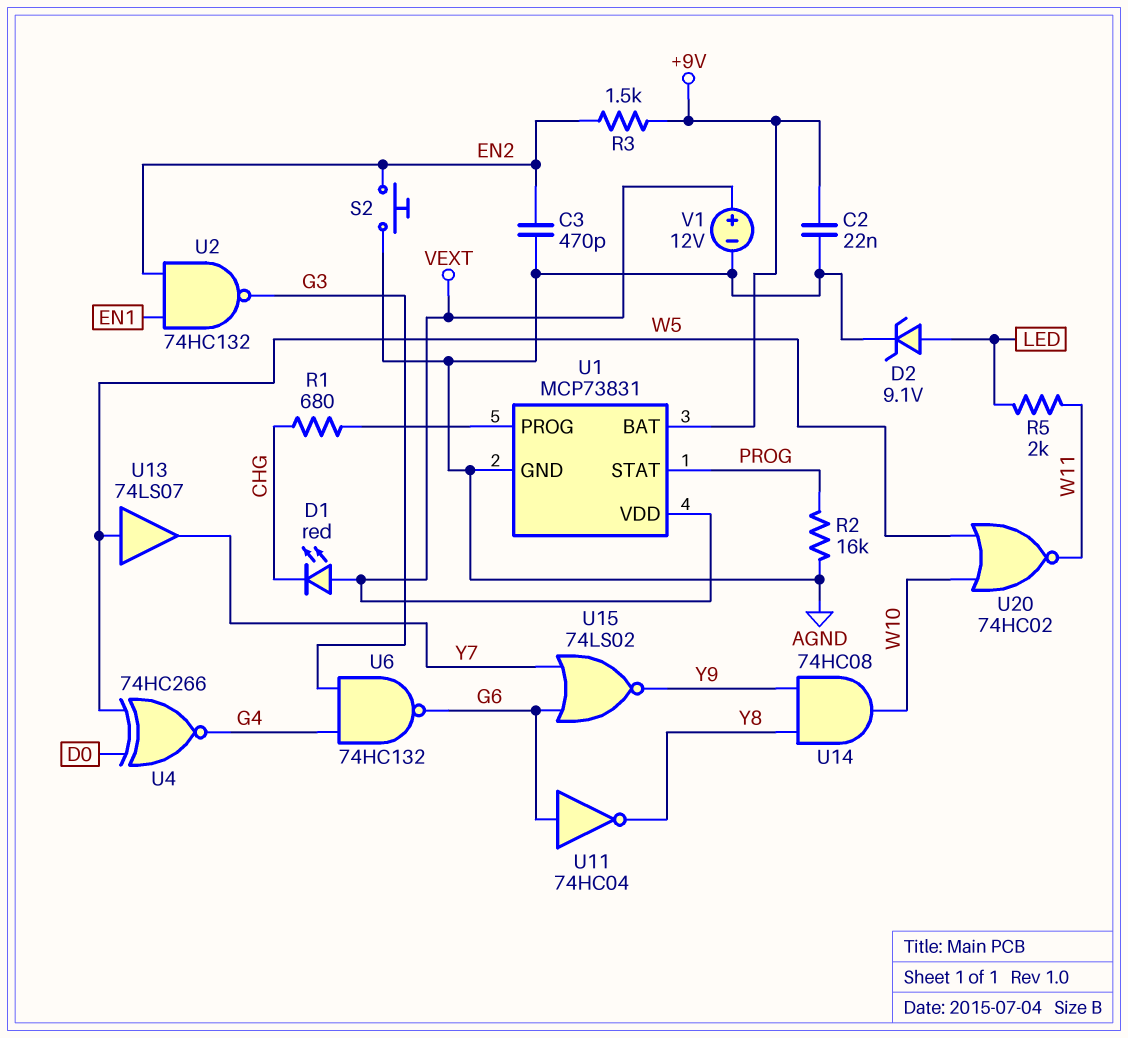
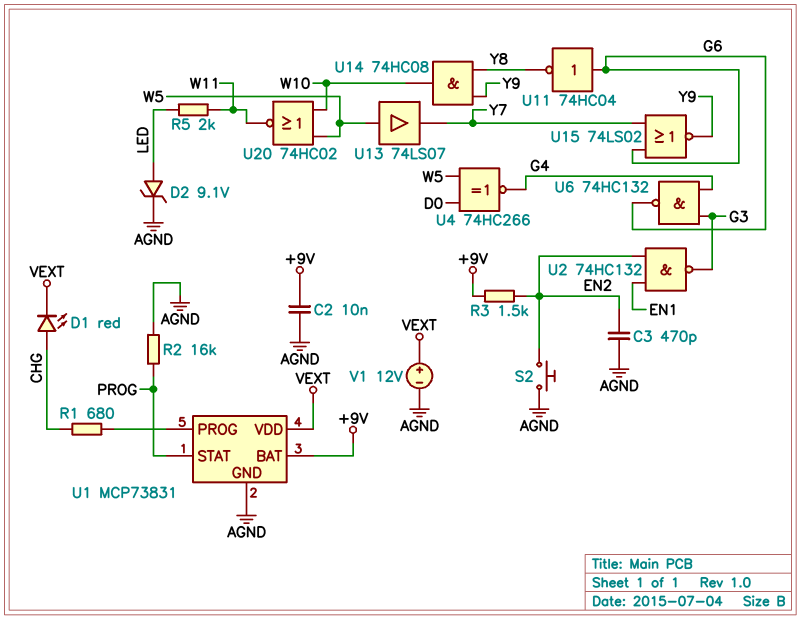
C2: 22nF (+9V, AGND) -> 10nF (+9V, AGND)
D1: LED red (A VEXT, K CHG) -> LED red (A CHG, K VEXT)

